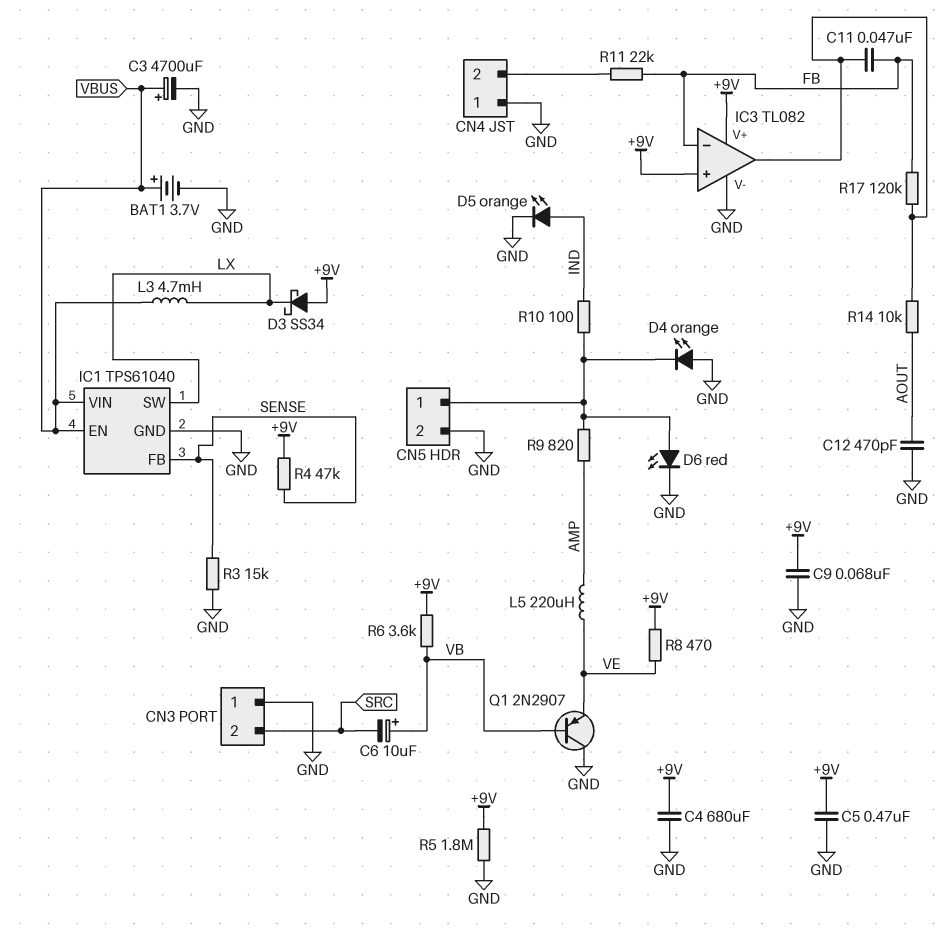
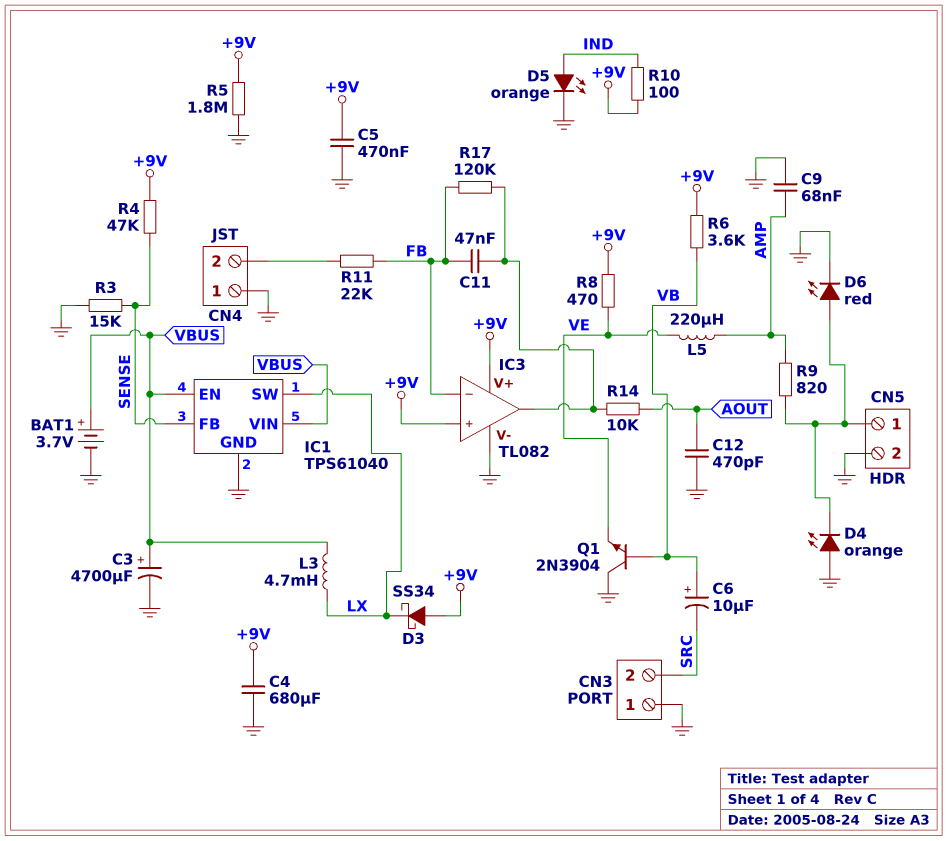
C9: 68nF (+9V, GND) -> 68nF (AMP, GND)
Q1: PNP 2N2907 (B VB, C GND, E VE) -> NPN 2N3904 (B VB, C GND, E VE)
R10: 100 (CN5/1, IND) -> 100 (+9V, IND)

